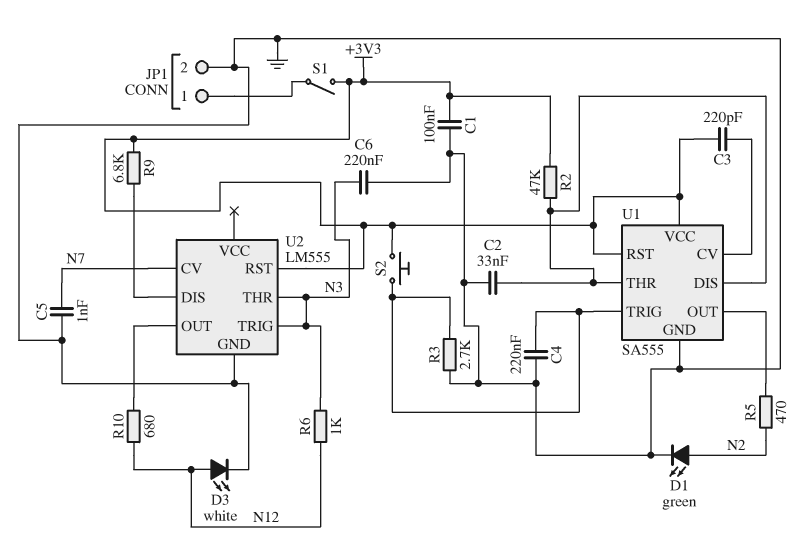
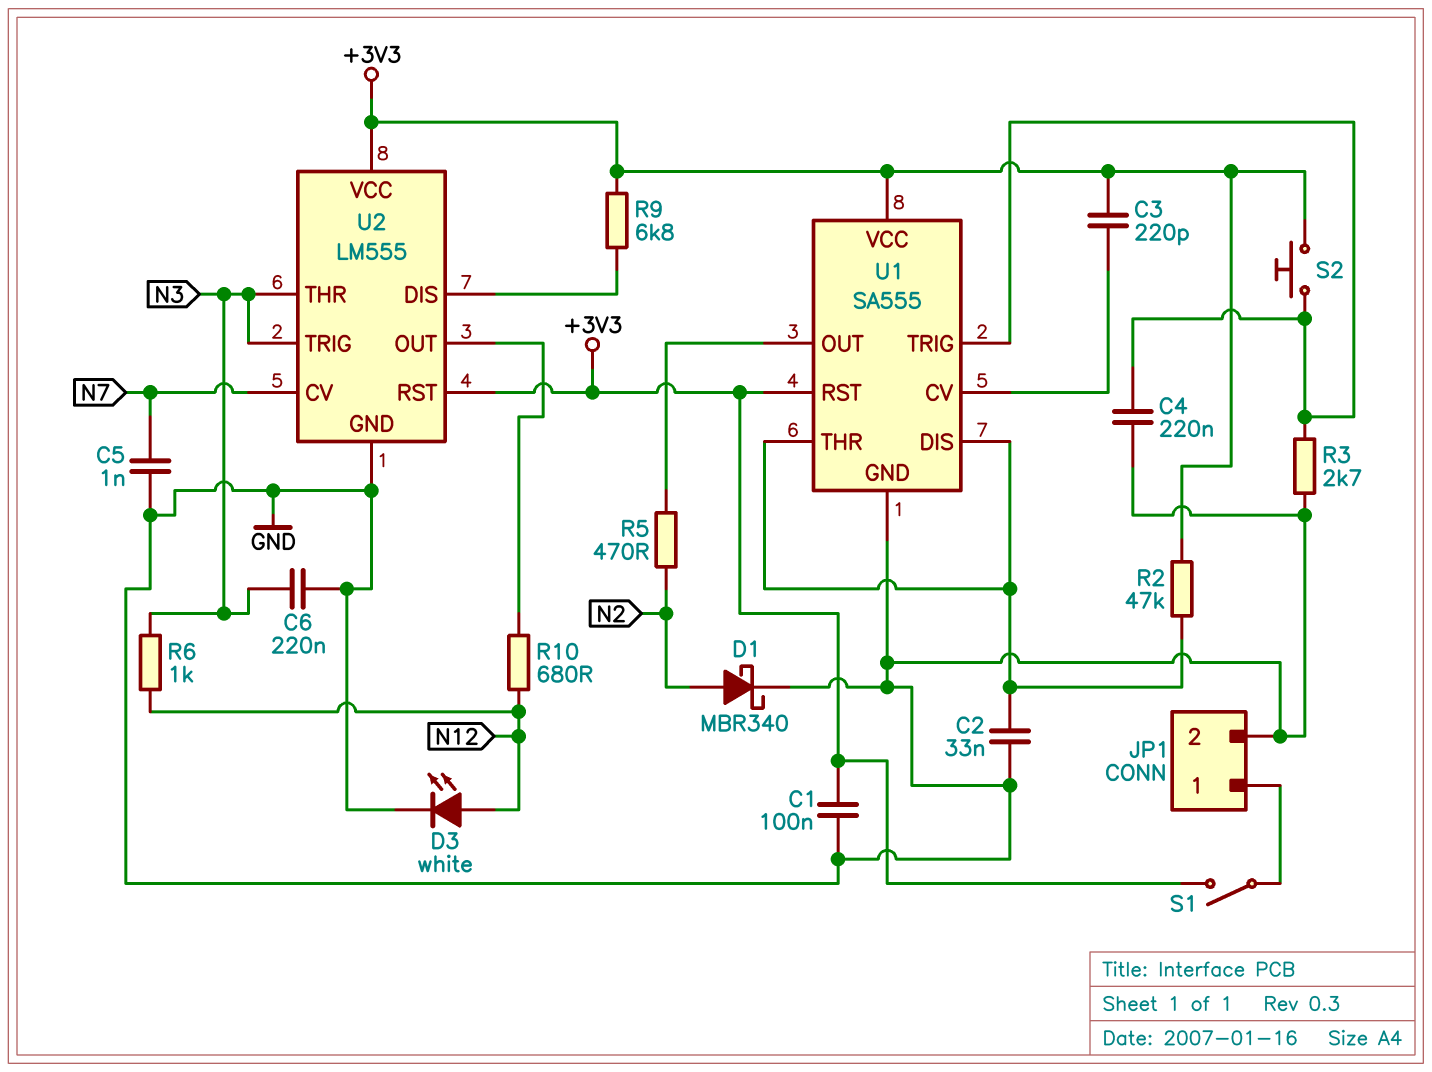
D1: LED green (A N2, K GND) -> schottky MBR340 (A N2, K GND)
U2 pin VCC: none -> +3V3

